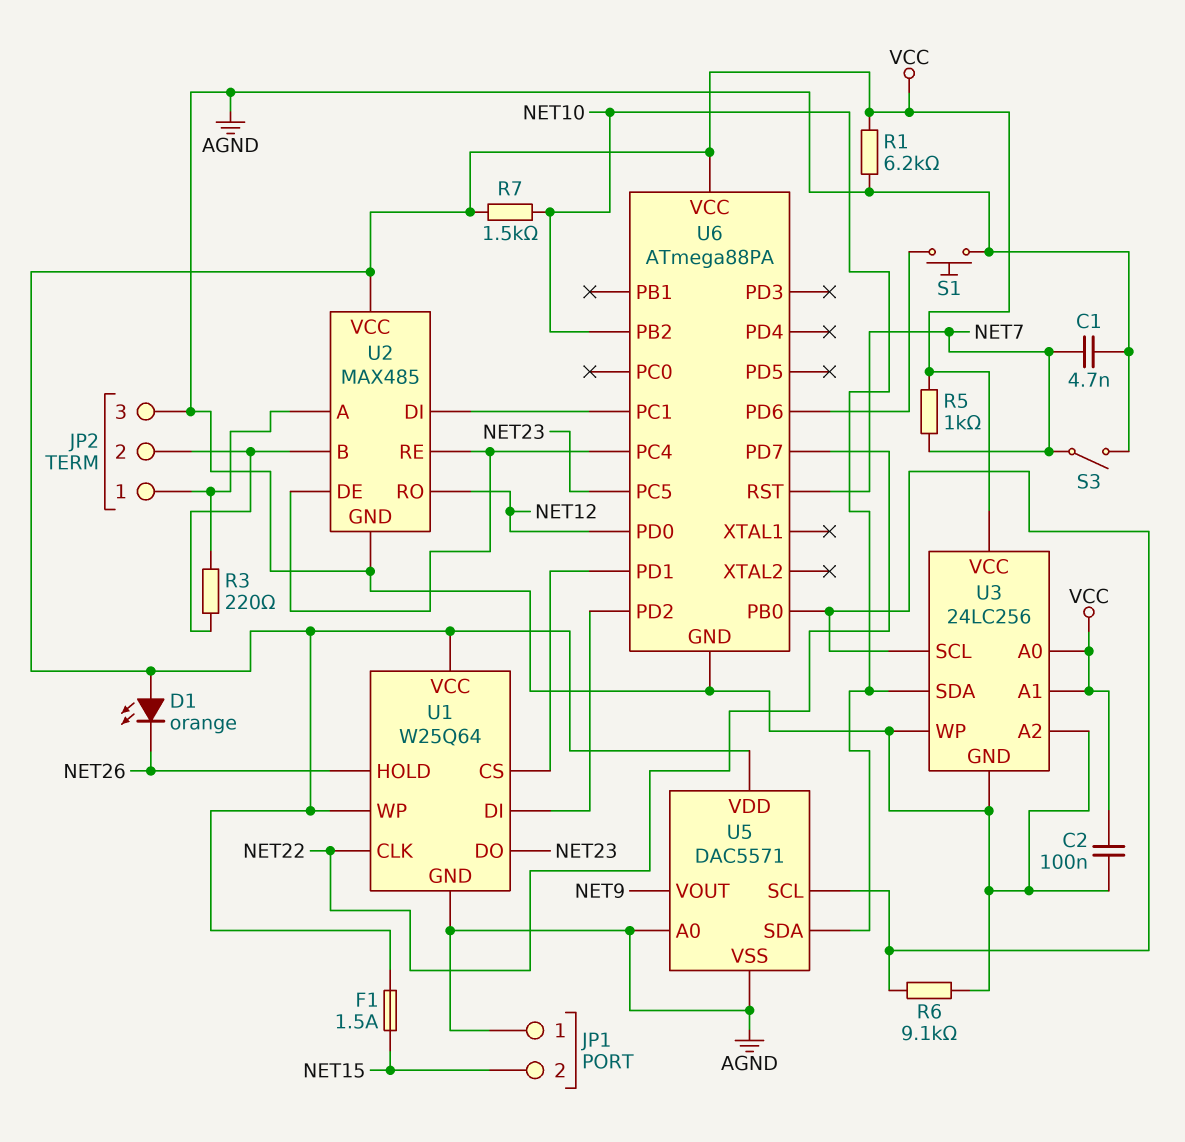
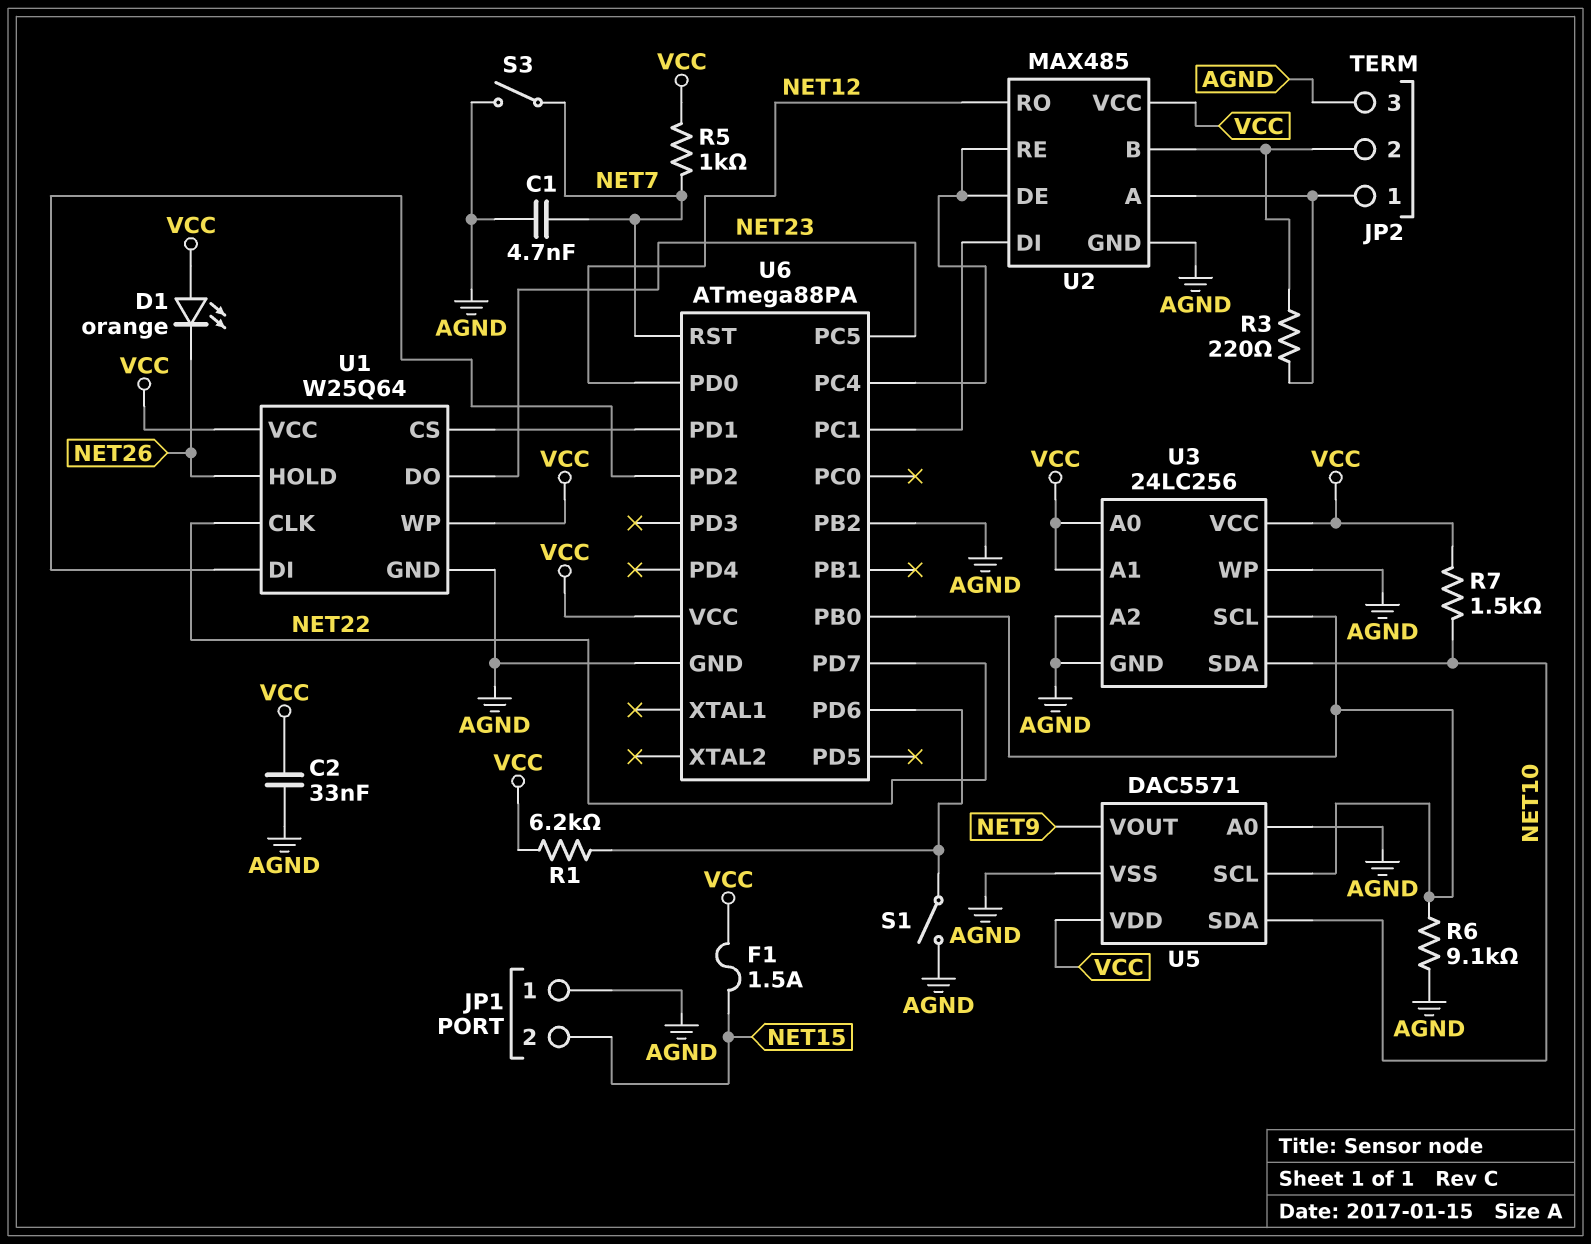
C2: 100nF (AGND, VCC) -> 33nF (AGND, VCC)
R1: 6.2k (AGND, VCC) -> 6.2k (U6/PD6, VCC)
S1: button (AGND, U6/PD6) -> switch (AGND, U6/PD6)
U6 pin PB2: NET10 -> AGND

